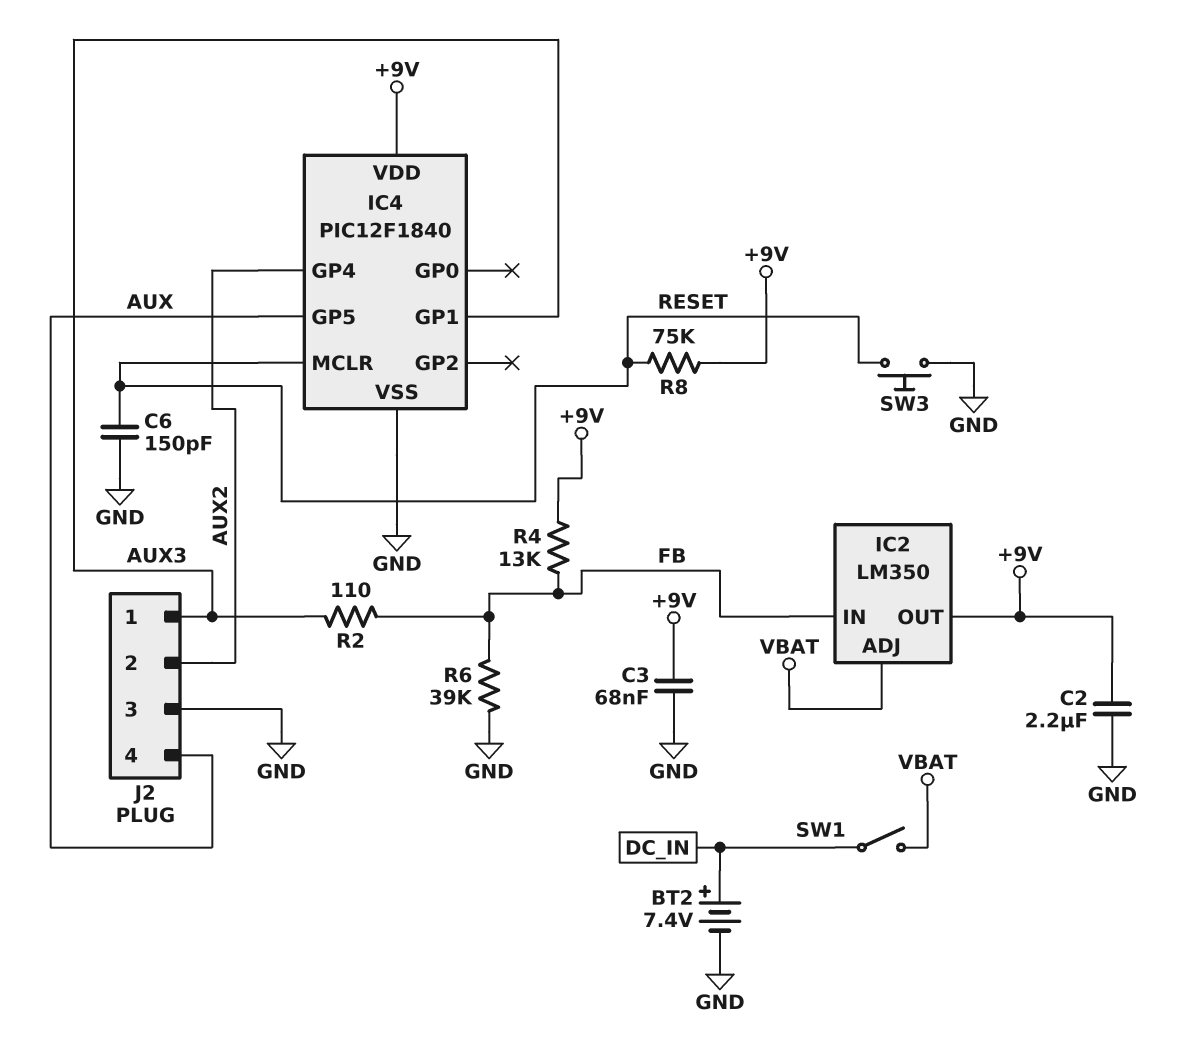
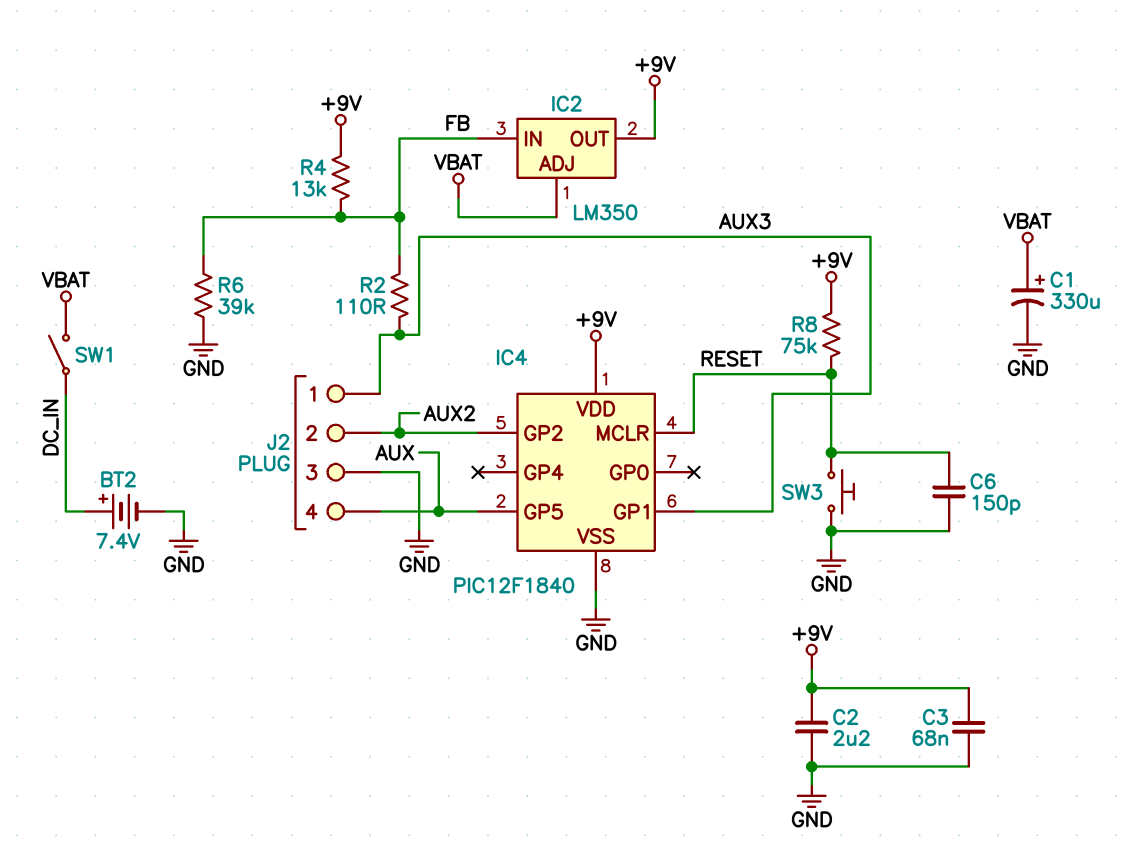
C1: none -> 330uF (plus VBAT, minus GND)
IC4 pin GP2: none -> AUX2
IC4 pin GP4: AUX2 -> none

